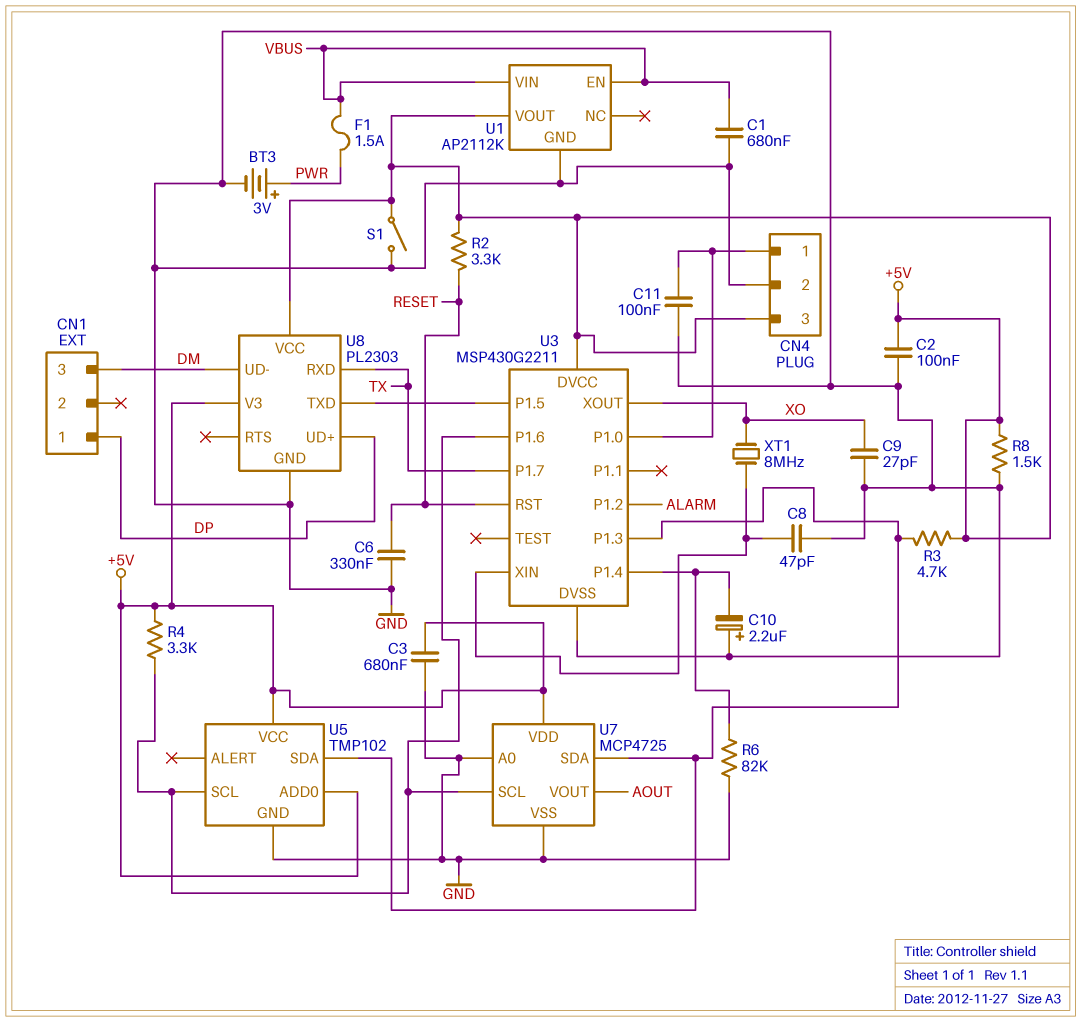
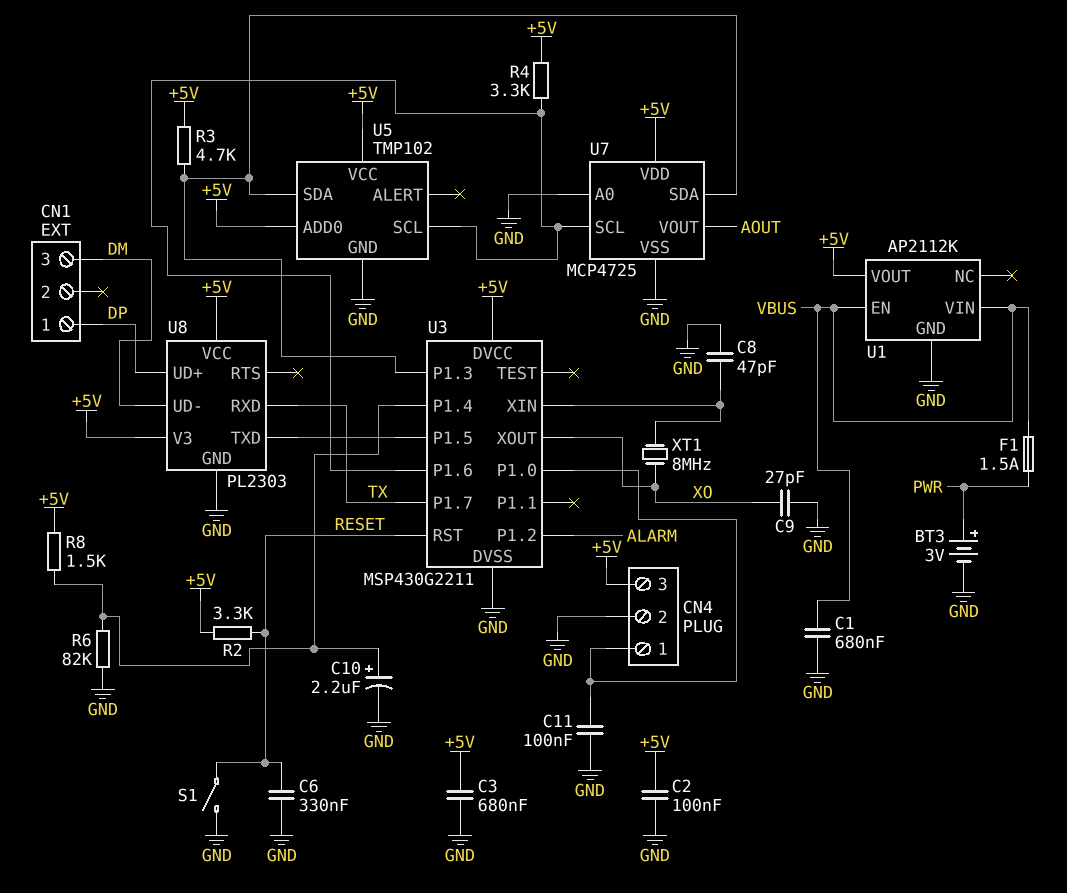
C10: 2.2uF (plus GND, minus U3/P1.4) -> 2.2uF (plus U3/P1.4, minus GND)
R8: 1.5k (+5V, GND) -> 1.5k (+5V, U3/P1.4)
S1: switch (+5V, GND) -> switch (GND, RESET)

